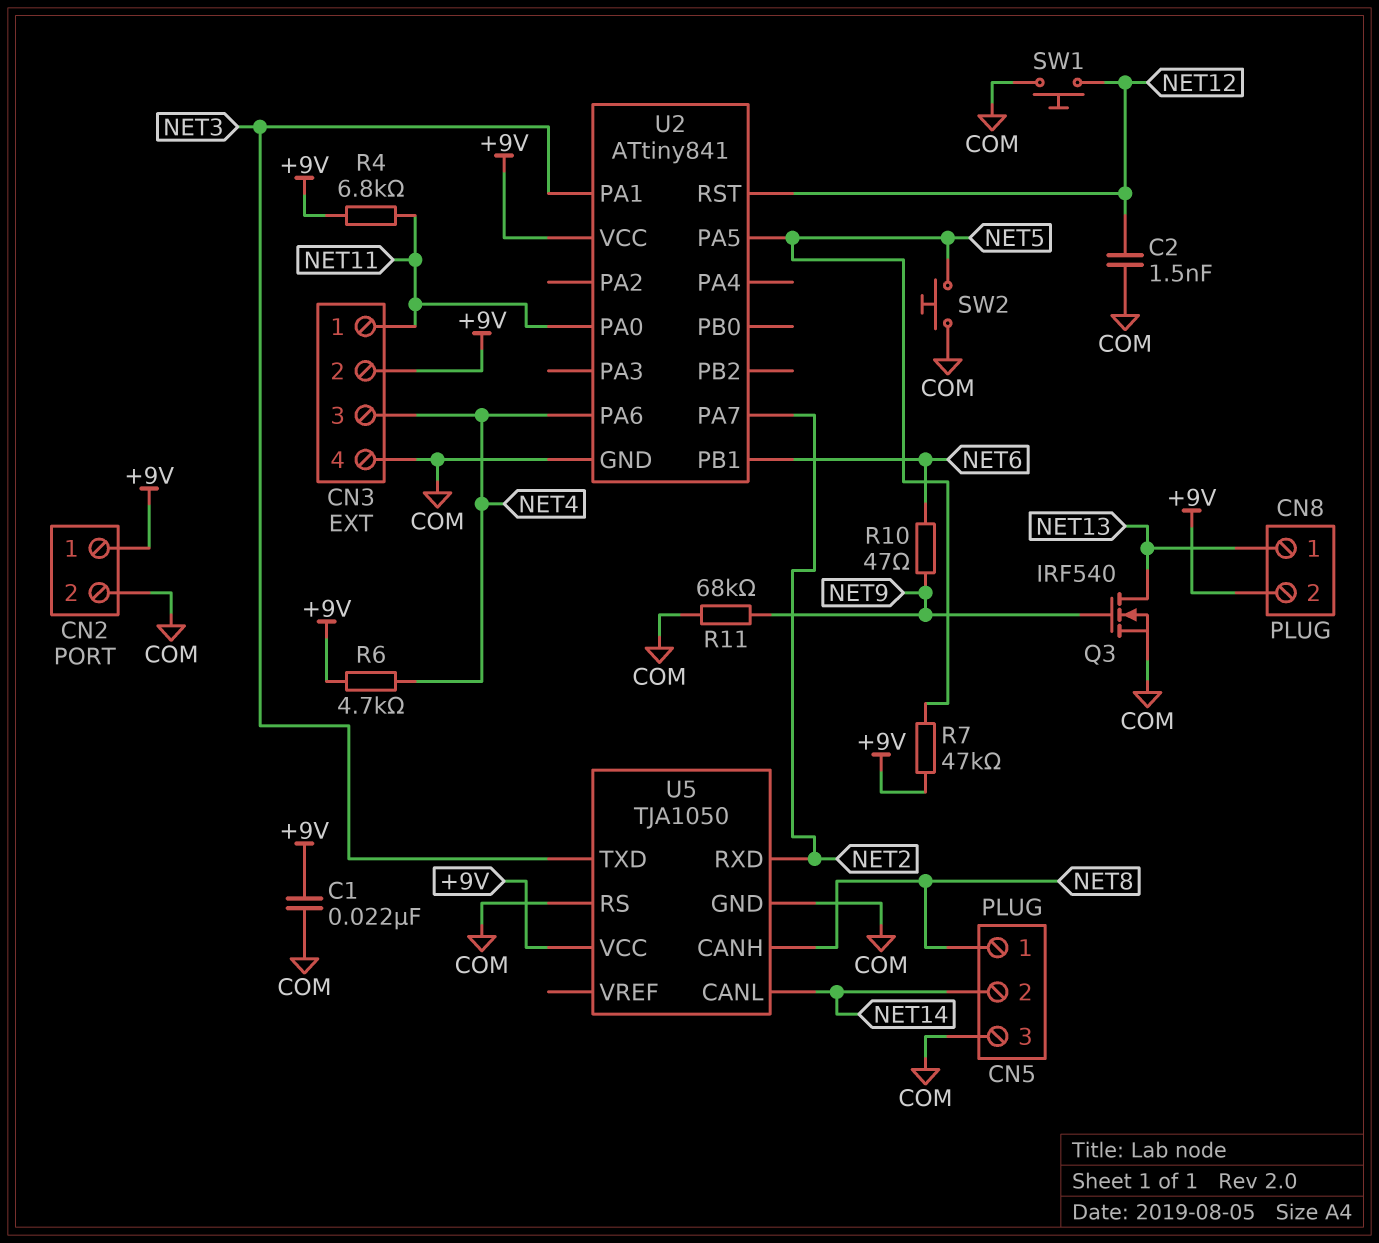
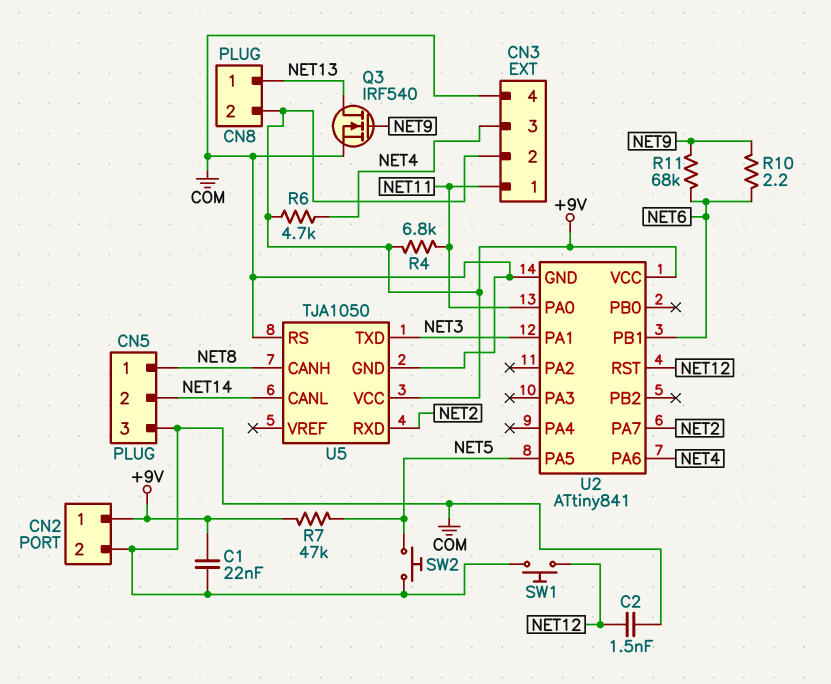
R10: 47 (NET6, NET9) -> 2.2 (NET6, NET9)
R11: 68k (COM, NET9) -> 68k (NET6, NET9)

